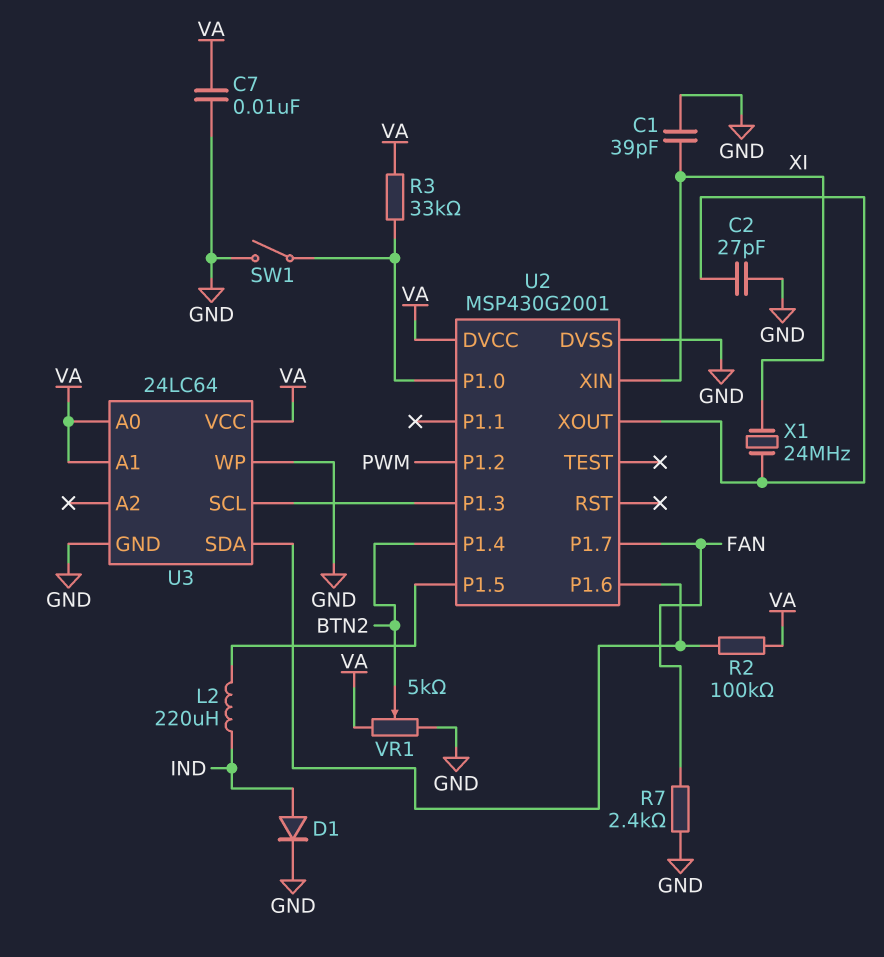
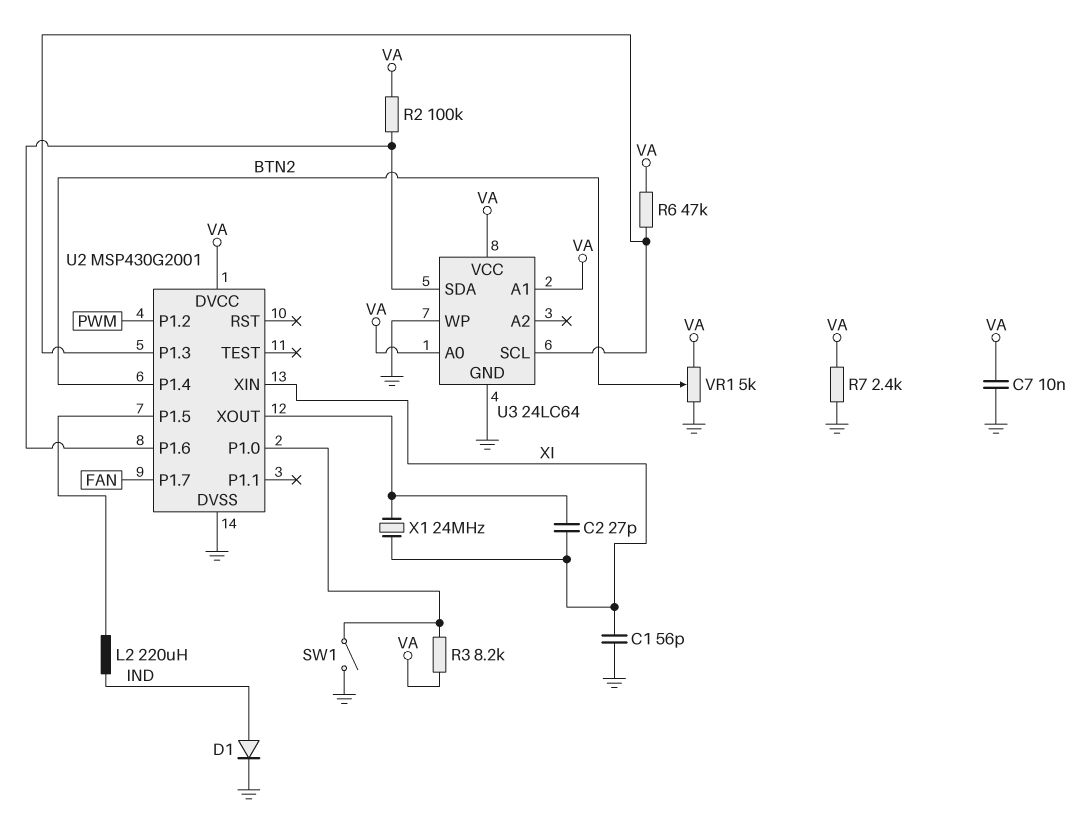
C1: 39pF (GND, XI) -> 56pF (GND, XI)
C2: 27pF (GND, U2/XOUT) -> 27pF (U2/XOUT, XI)
R3: 33k (U2/P1.0, VA) -> 8.2k (U2/P1.0, VA)
R6: none -> 47k (U2/P1.3, VA)
R7: 2.4k (FAN, GND) -> 2.4k (GND, VA)

